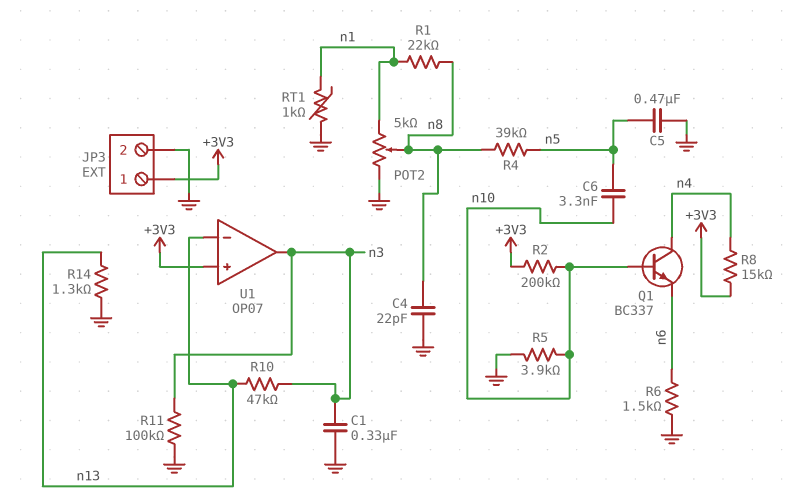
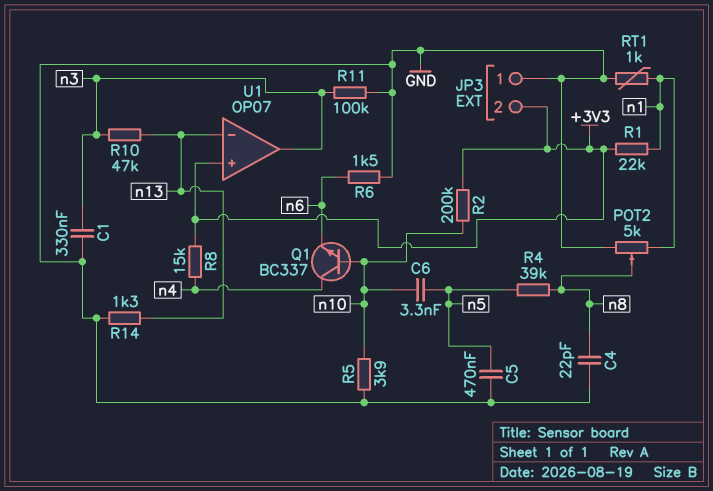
JP3 pin 1: +3V3 -> GND
JP3 pin 2: GND -> +3V3
R1: 22k (n1, n8) -> 22k (+3V3, n1)

